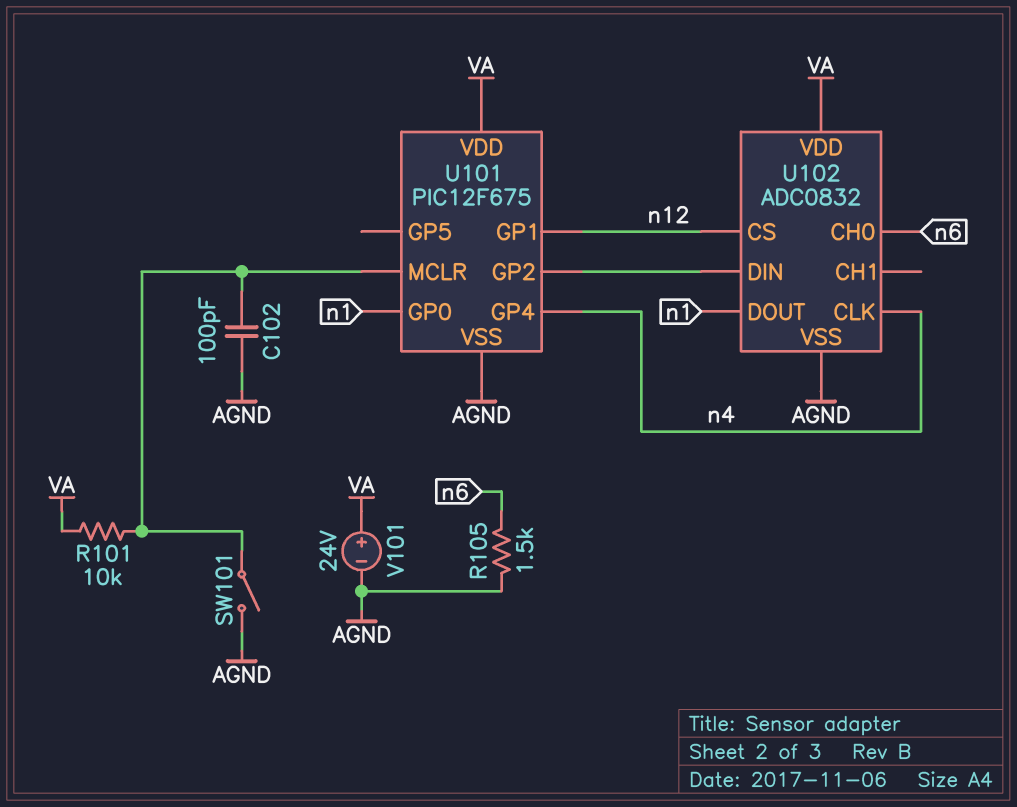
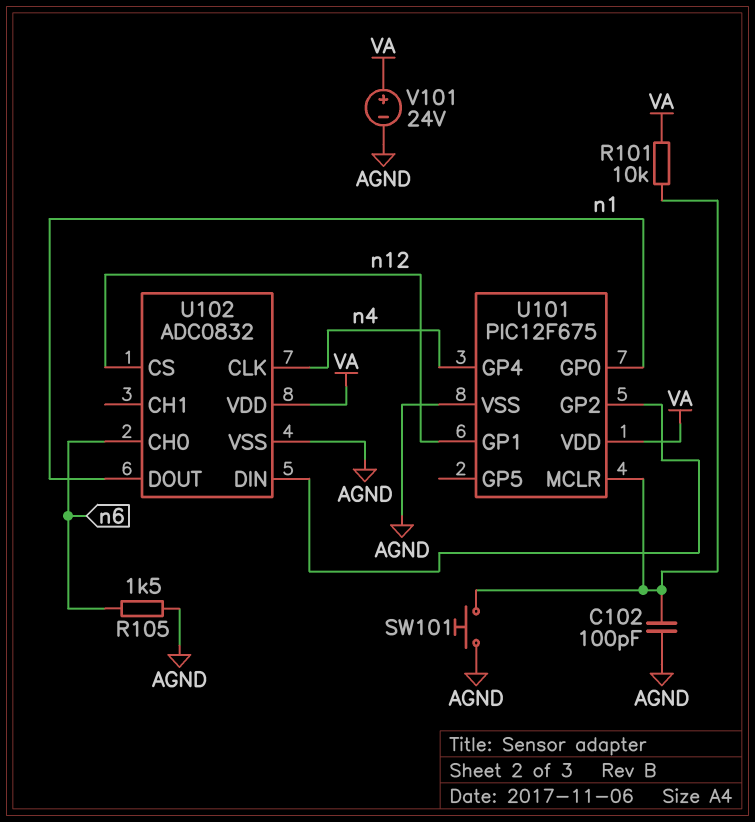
SW101: switch (AGND, U101/MCLR) -> button (AGND, U101/MCLR)

